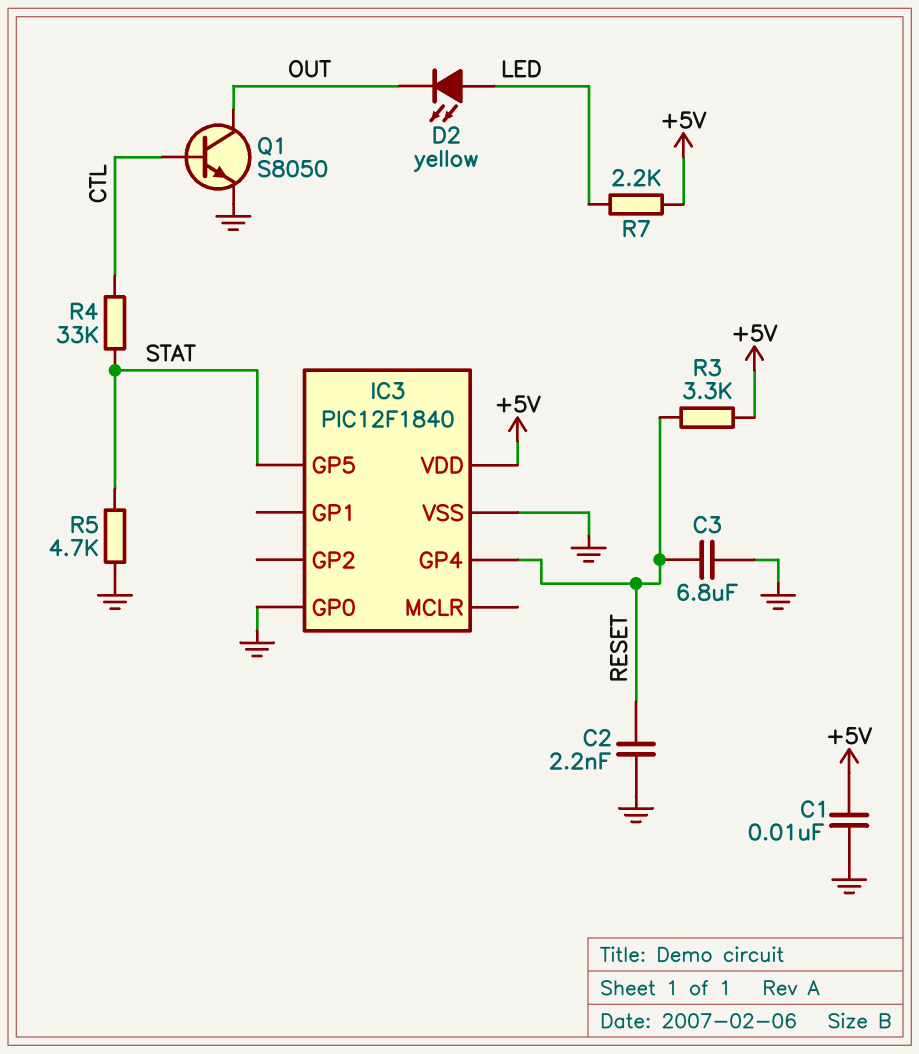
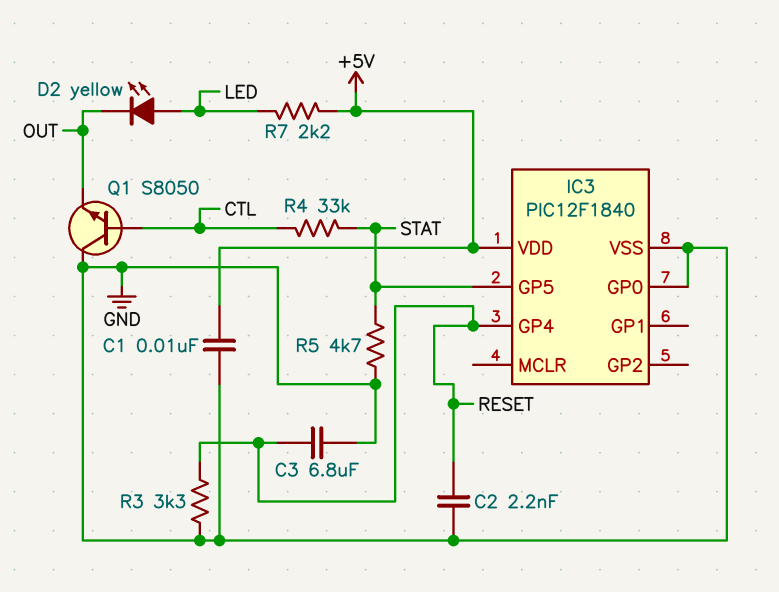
Q1: NPN S8050 (B CTL, C OUT, E GND) -> NPN S8050 (B CTL, C GND, E OUT)
R3: 3.3k (+5V, RESET) -> 3.3k (GND, RESET)

